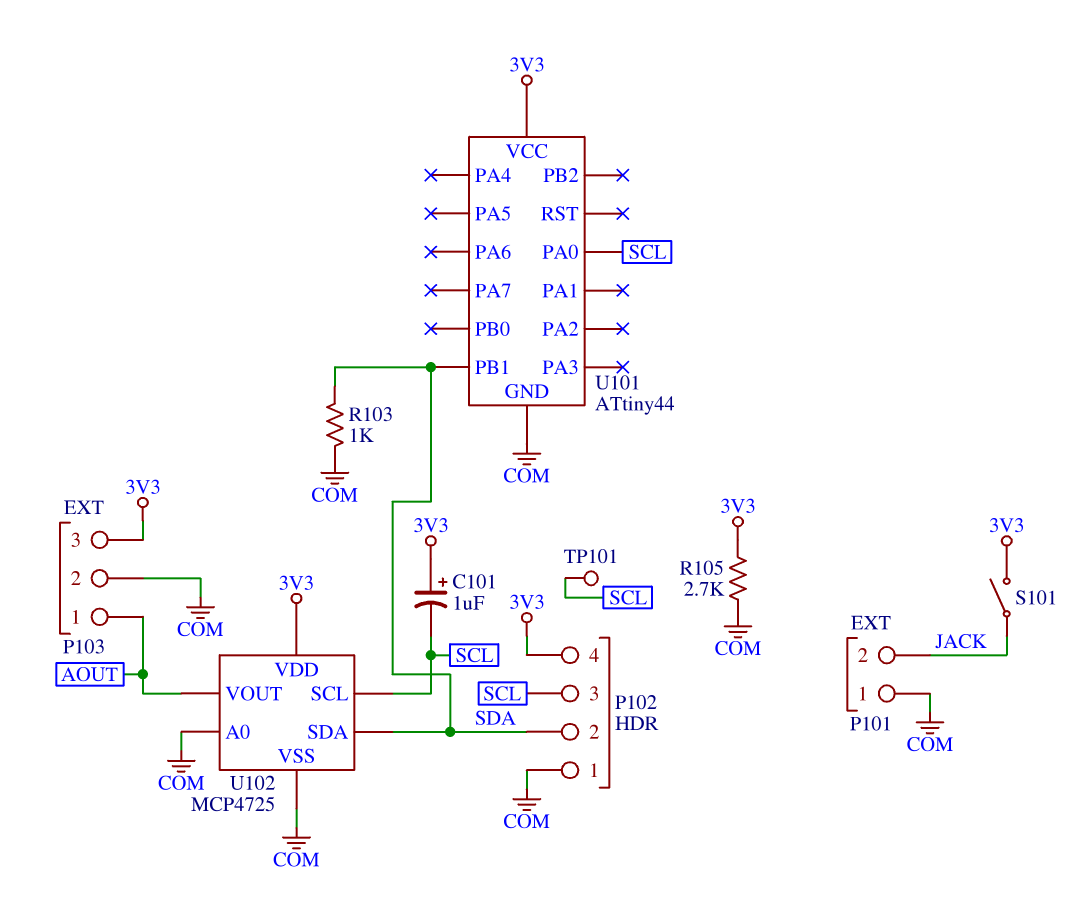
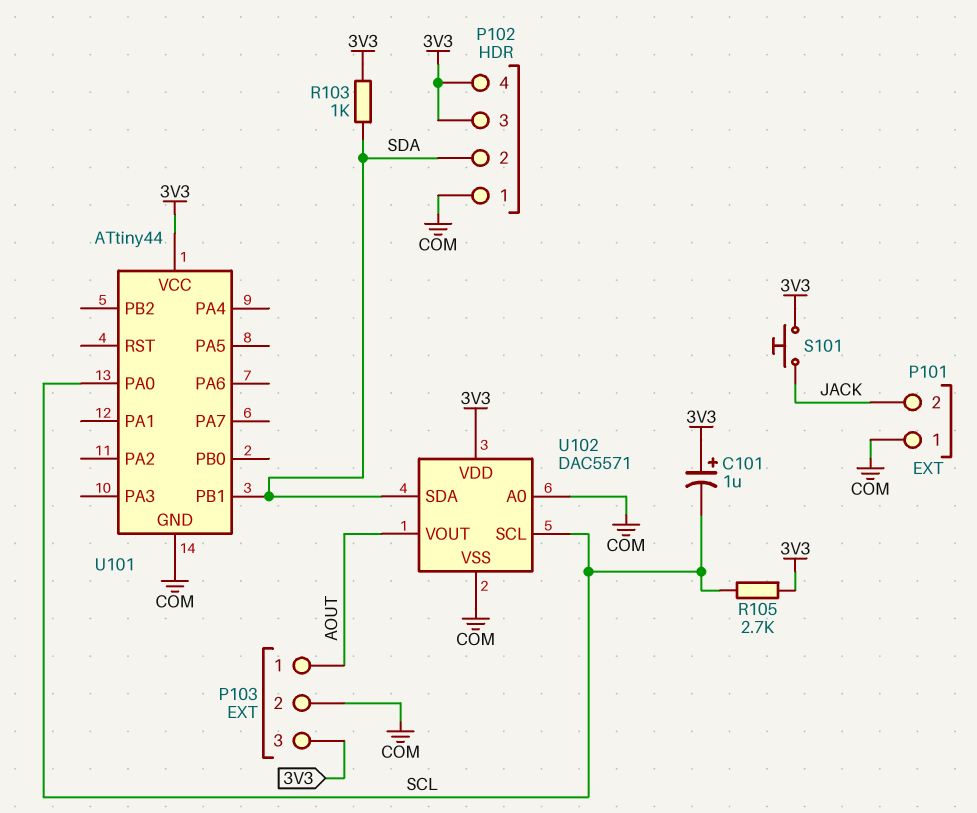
P102 pin 3: SCL -> 3V3
R103: 1k (COM, SDA) -> 1k (3V3, SDA)
R105: 2.7k (3V3, COM) -> 2.7k (3V3, SCL)
S101: switch (3V3, JACK) -> button (3V3, JACK)
TP101: test point (SCL) -> none
U102: MCP4725 -> DAC5571

